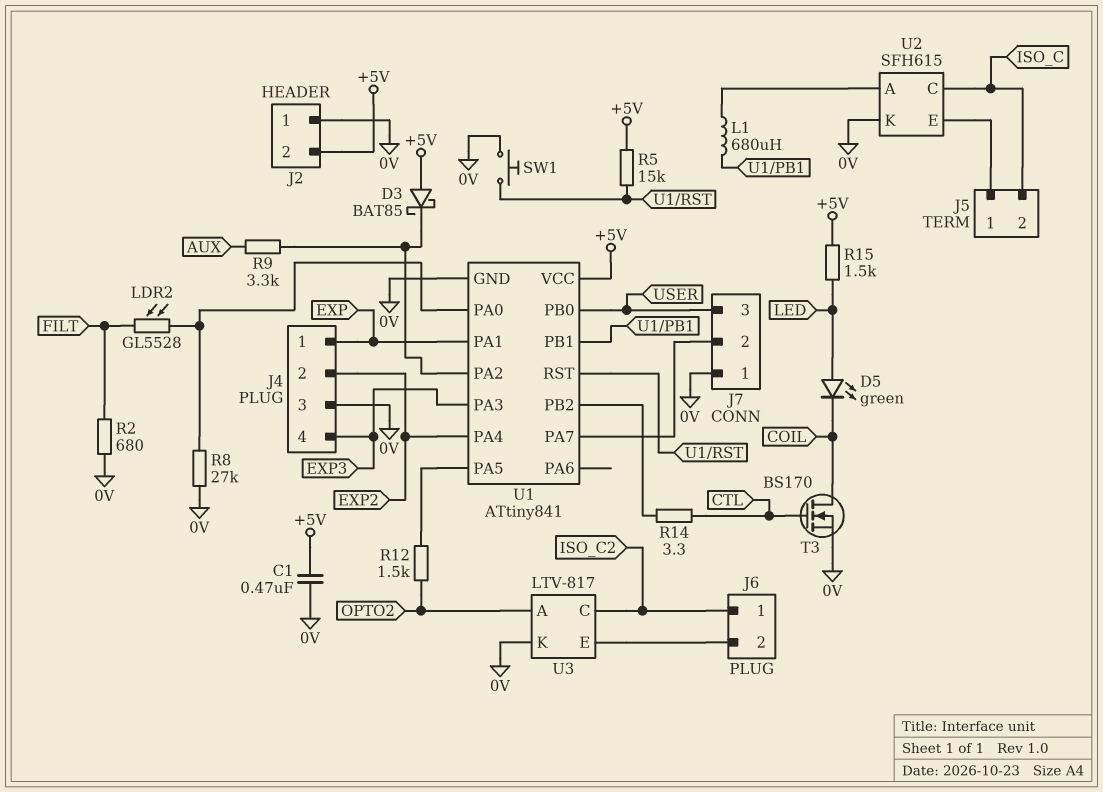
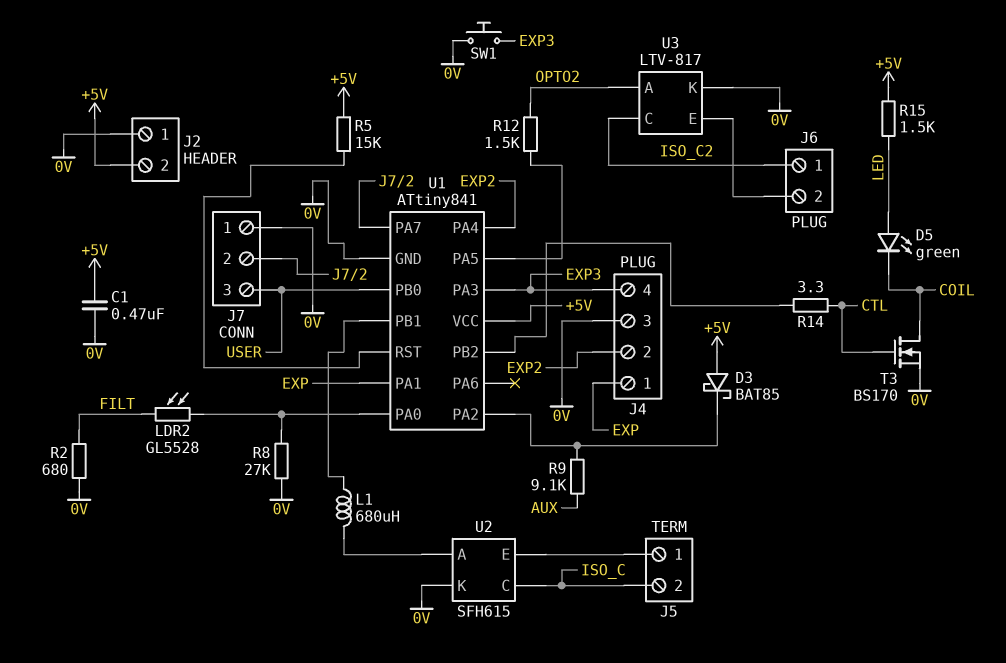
R9: 3.3k (AUX, U1/PA2) -> 9.1k (AUX, U1/PA2)
SW1: button (0V, U1/RST) -> button (0V, EXP3)

